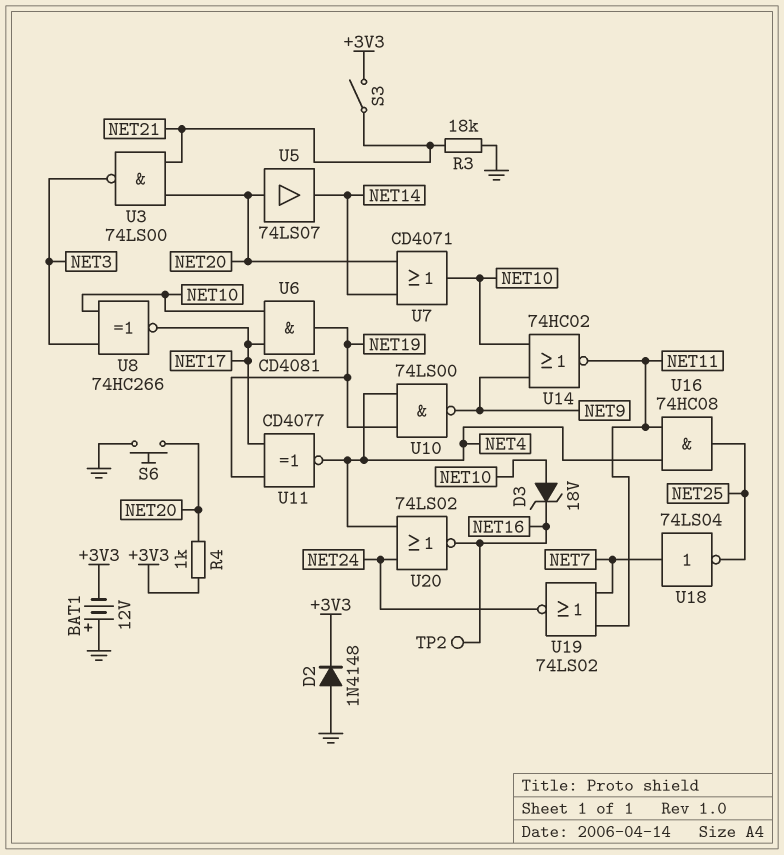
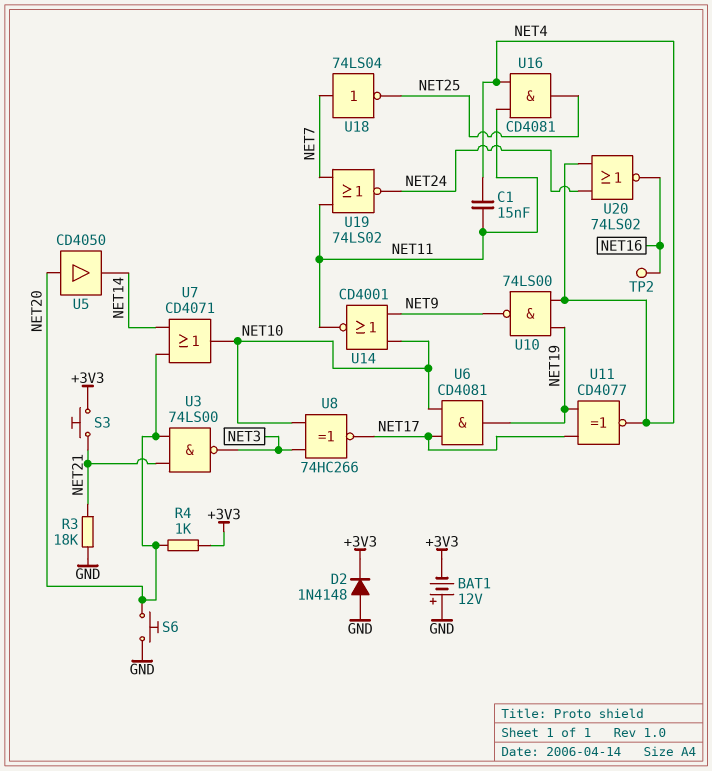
C1: none -> 15nF (NET4, NET11)
D3: zener 18V (A NET10, K NET16) -> none
S3: switch (+3V3, NET21) -> button (+3V3, NET21)
U5: buffer 74LS07 (in NET20, out NET14) -> buffer CD4050 (in NET20, out NET14)
U14: NOR 74HC02 (in NET9, in NET10, out NET11) -> NOR CD4001 (in NET9, in NET10, out NET11)
U16: AND 74HC08 (in NET4, in NET11, out NET25) -> AND CD4081 (in NET4, in NET11, out NET25)

